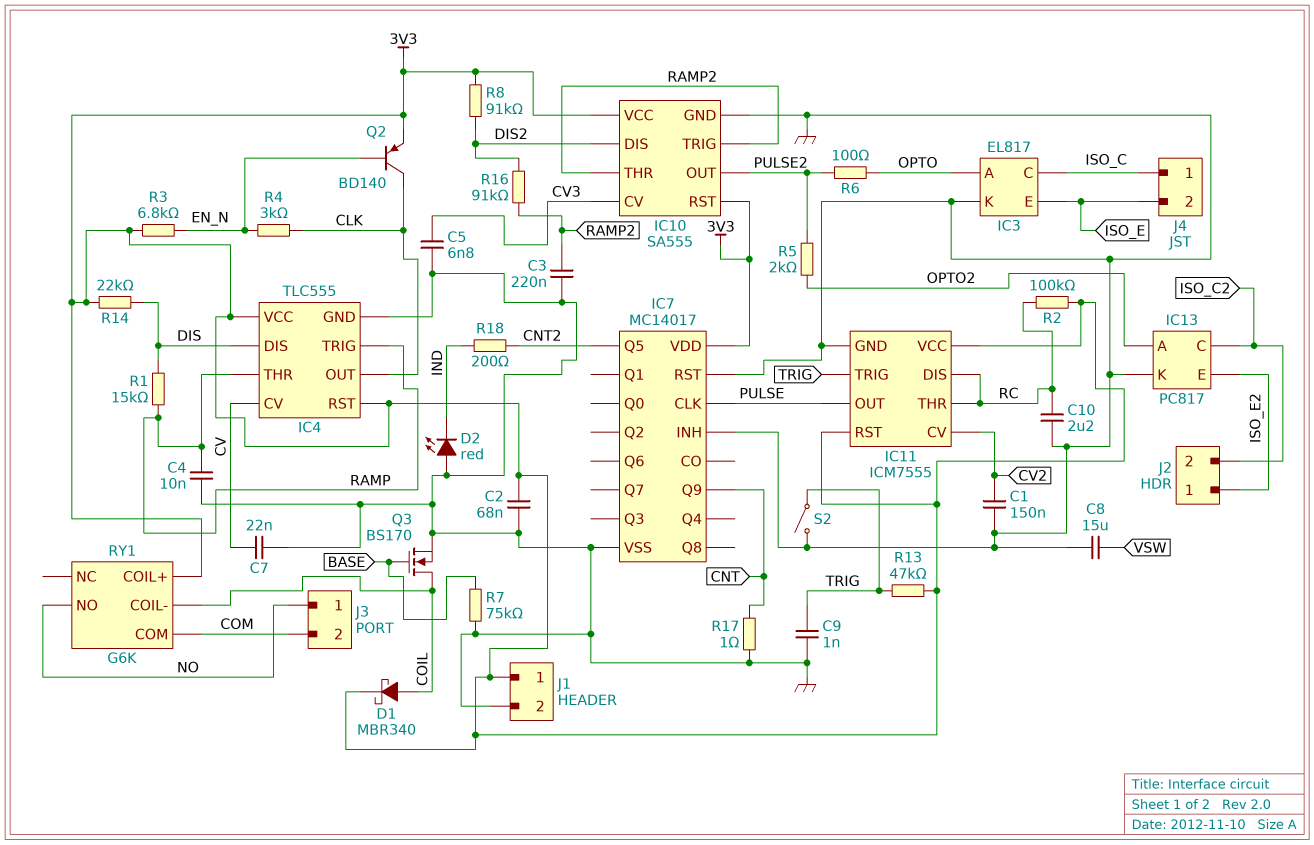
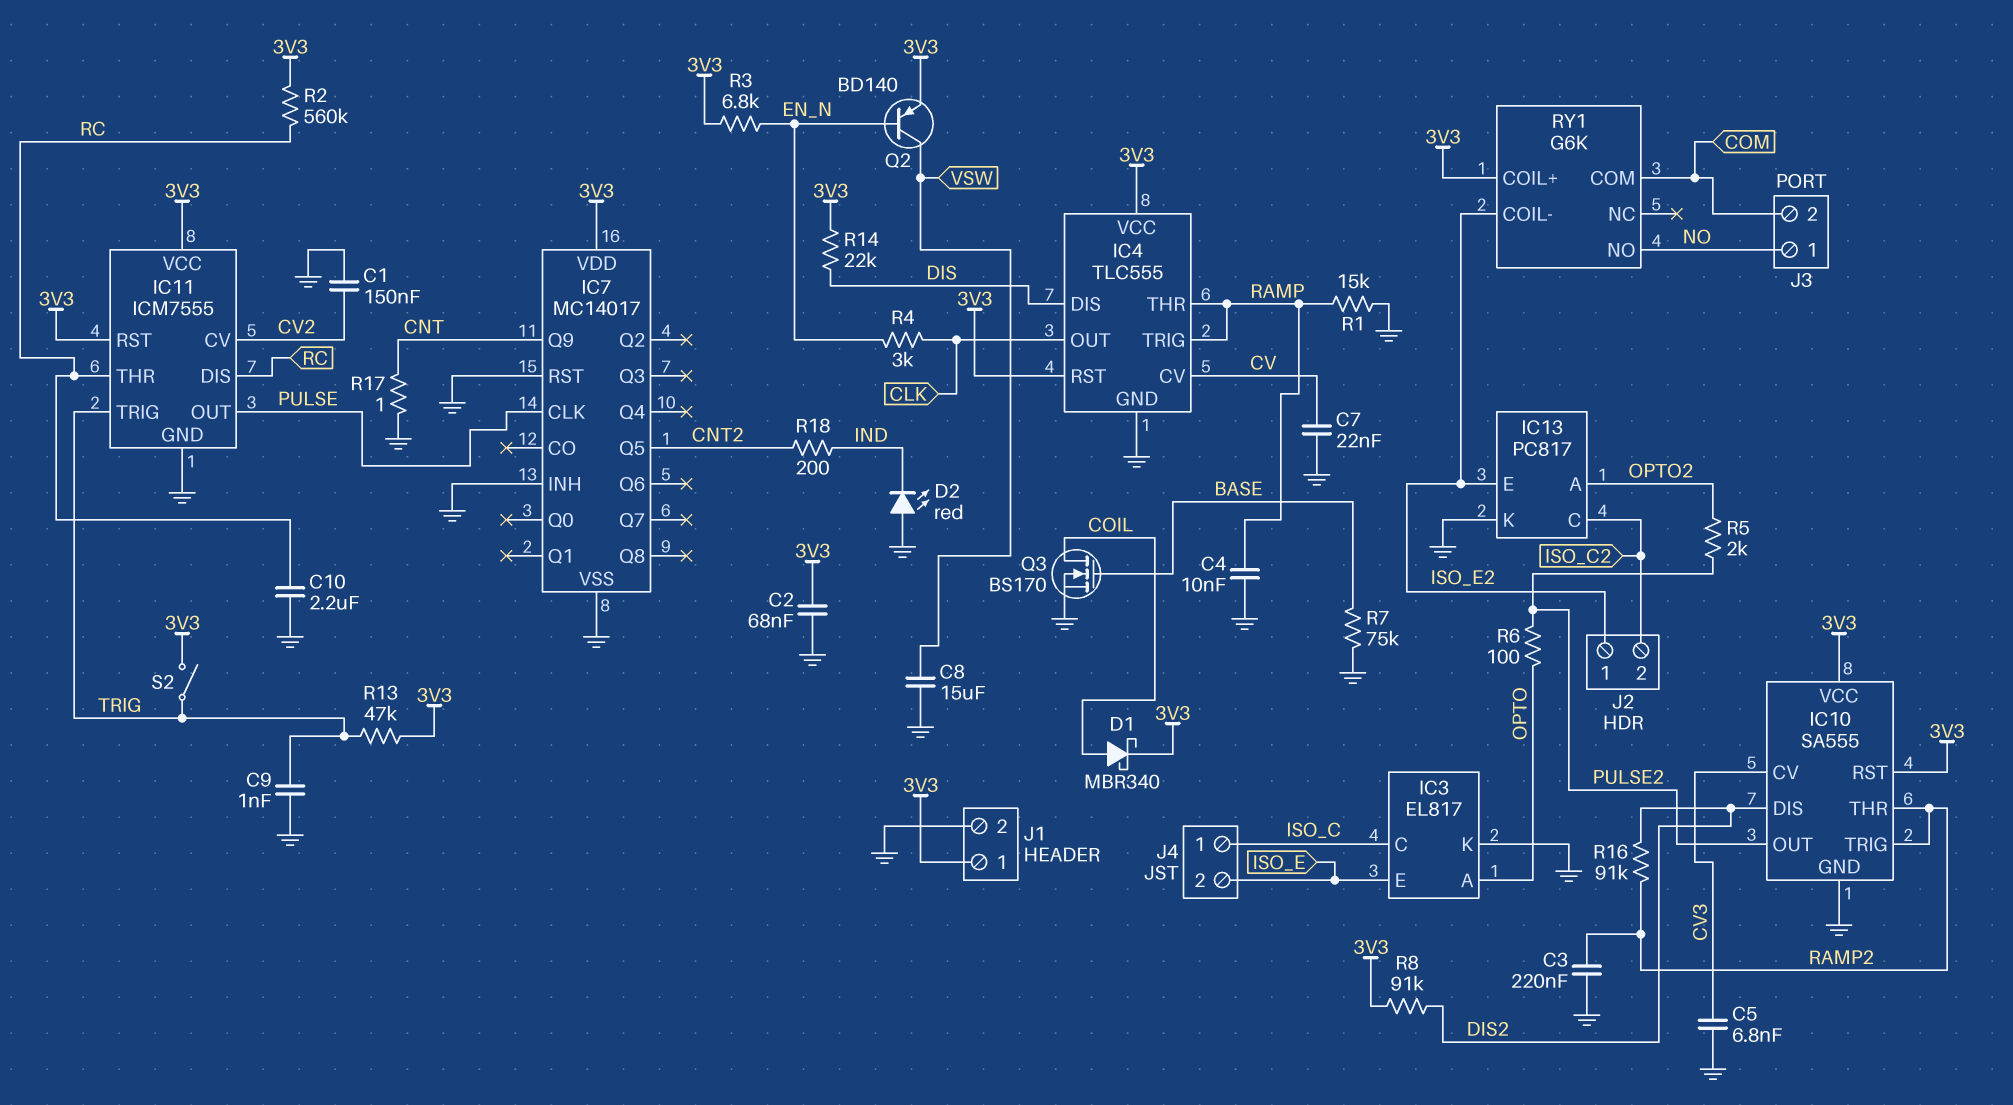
Q2: PNP BD140 (B EN_N, C CLK, E 3V3) -> PNP BD140 (B EN_N, C VSW, E 3V3)
R1: 15k (DIS, RAMP) -> 15k (GND, RAMP)
R2: 100k (3V3, RC) -> 560k (3V3, RC)
RY1 pin COIL-: COIL -> ISO_E2
S2: switch (GND, TRIG) -> switch (3V3, TRIG)

